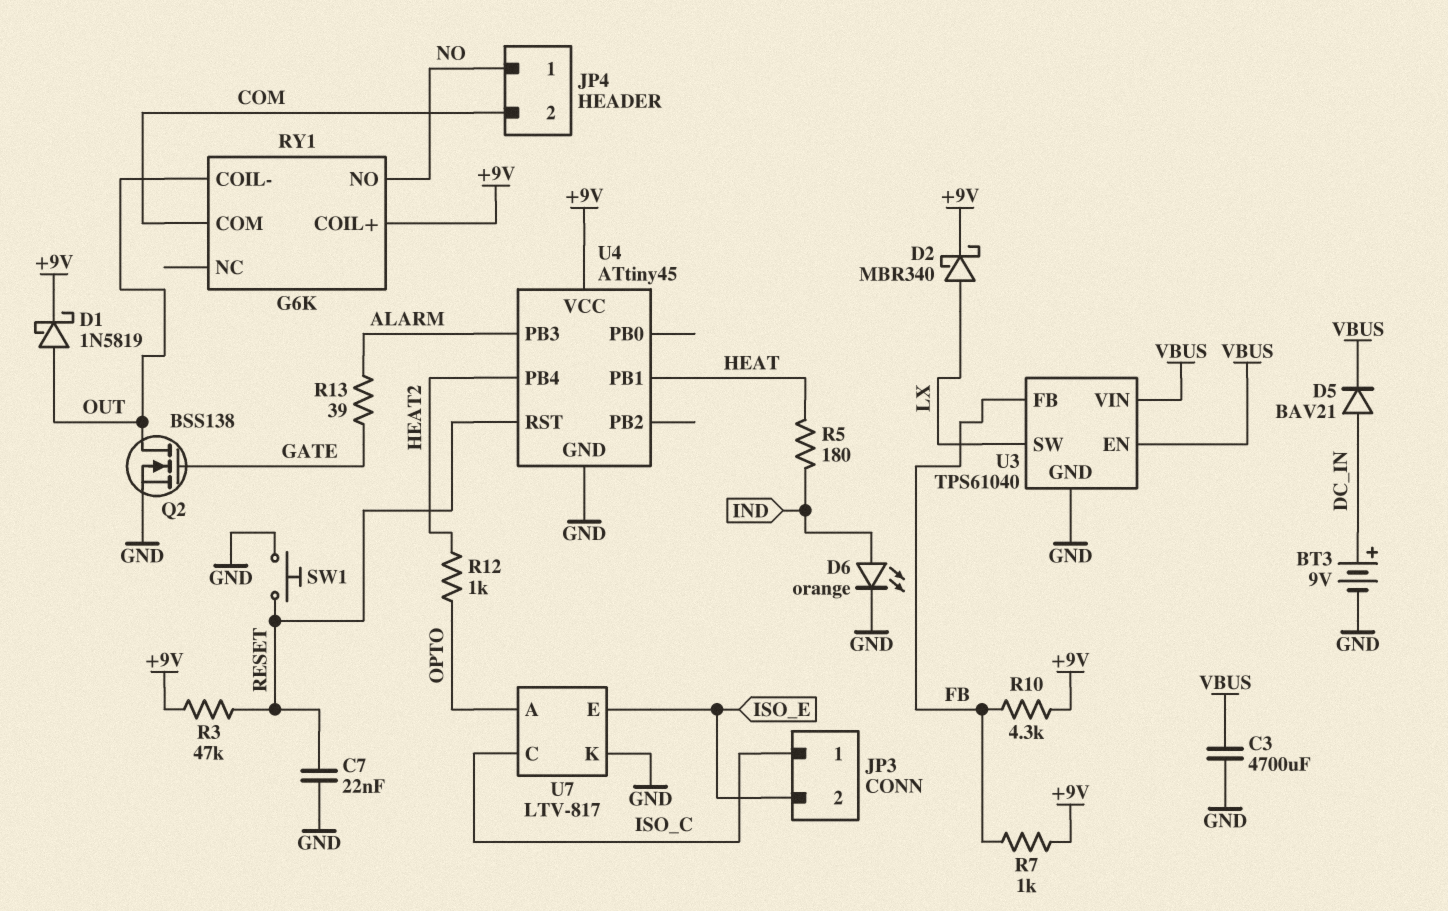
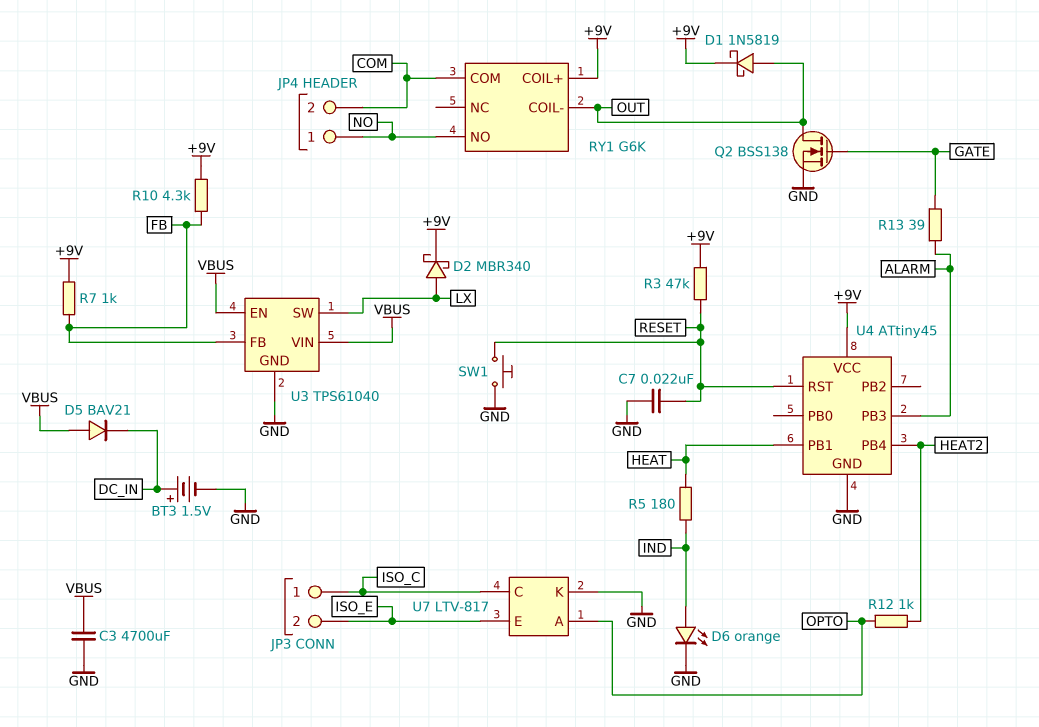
BT3: 9V (plus DC_IN, minus GND) -> 1.5V (plus DC_IN, minus GND)
D5: diode BAV21 (A DC_IN, K VBUS) -> diode BAV21 (A VBUS, K DC_IN)

